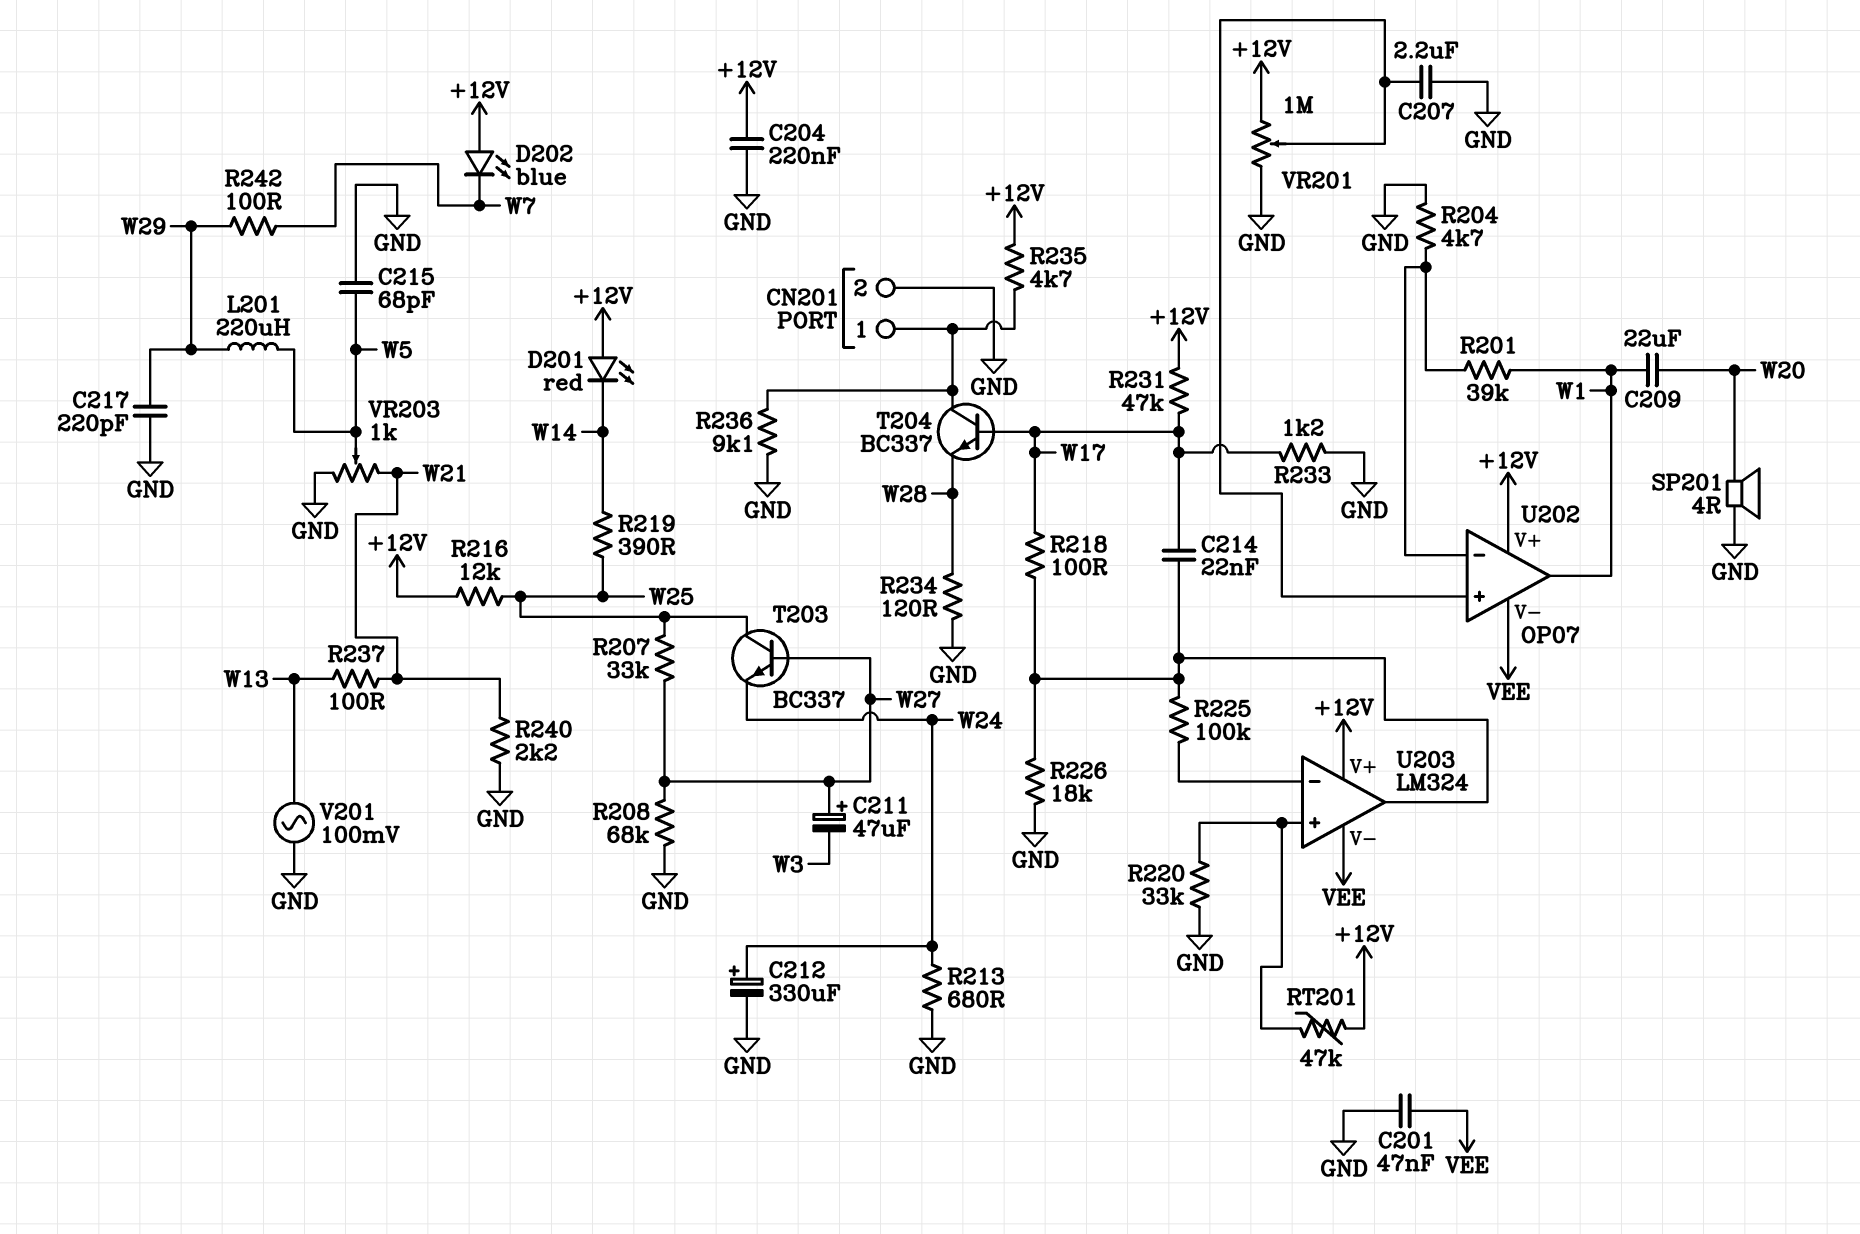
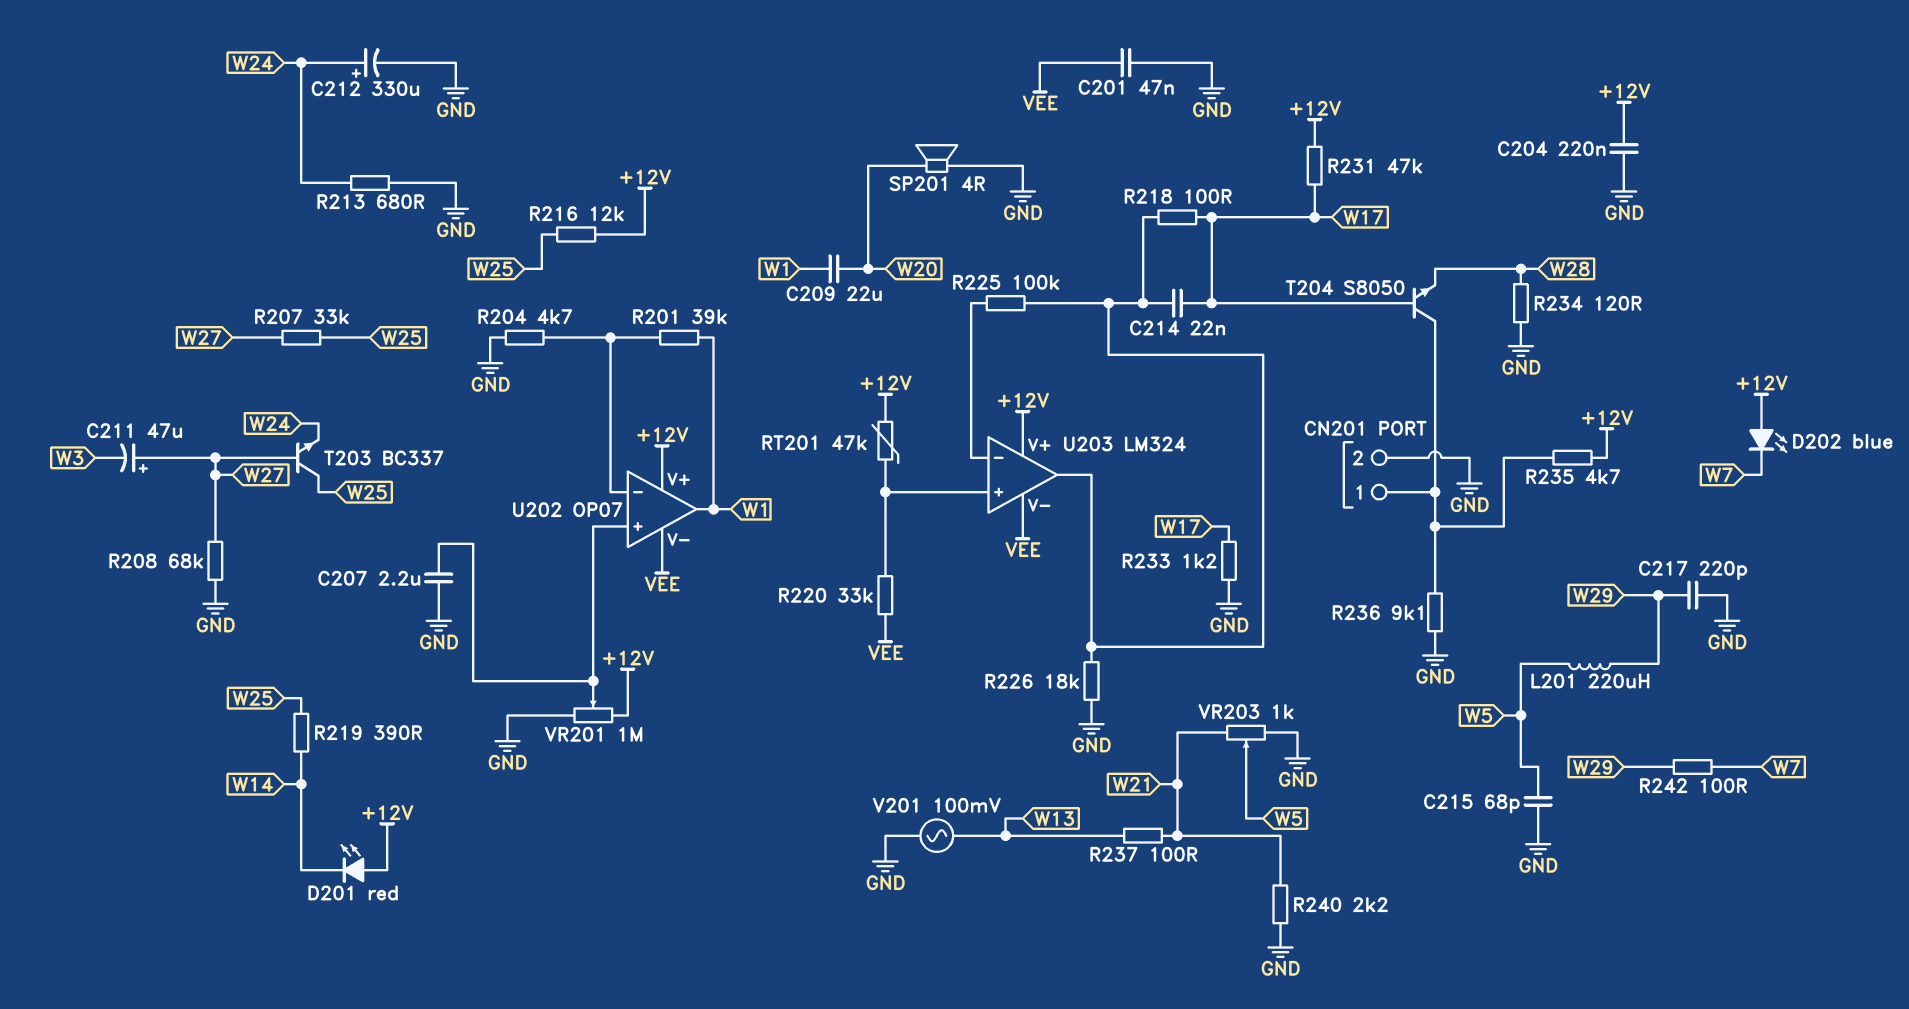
R220: 33k (GND, U203/in+) -> 33k (U203/in+, VEE)
T204: NPN BC337 (B W17, C CN201/1, E W28) -> NPN S8050 (B W17, C CN201/1, E W28)

